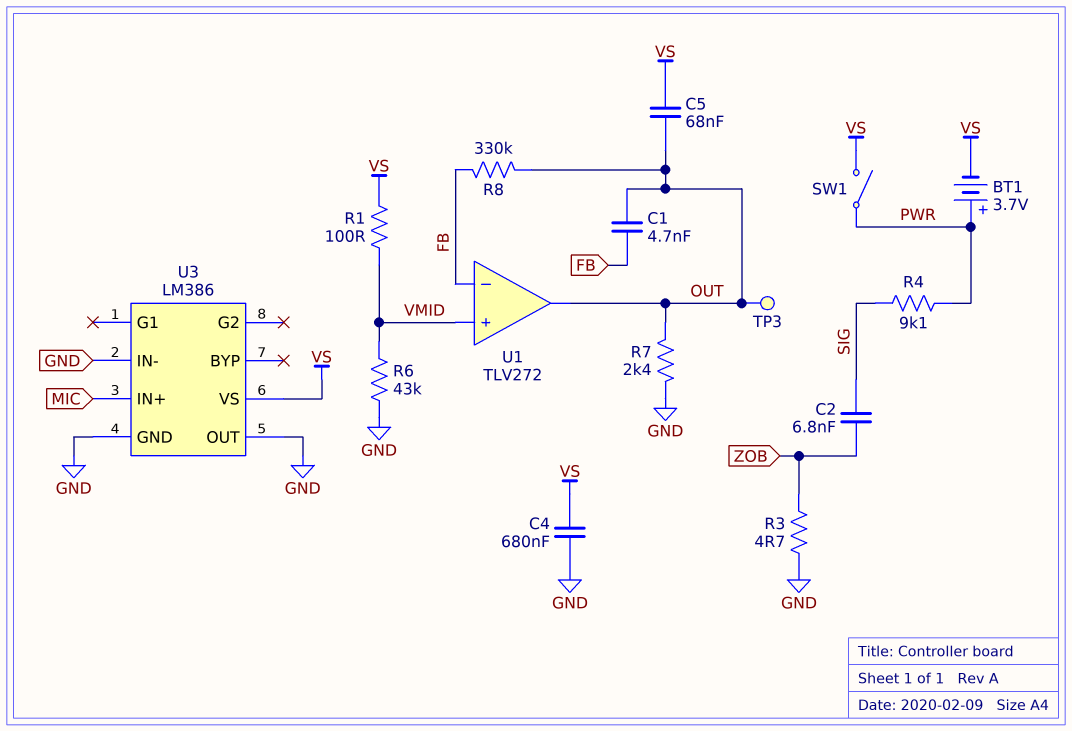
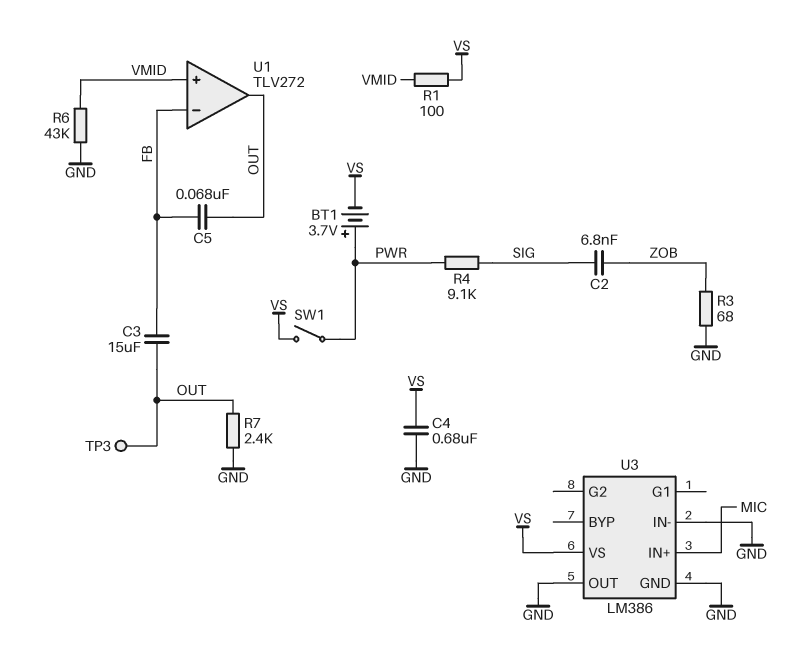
C1: 4.7nF (FB, OUT) -> none
C3: none -> 15uF (FB, OUT)
C5: 68nF (OUT, VS) -> 68nF (FB, OUT)
R3: 4.7 (GND, ZOB) -> 68 (GND, ZOB)
R8: 330k (FB, OUT) -> none

